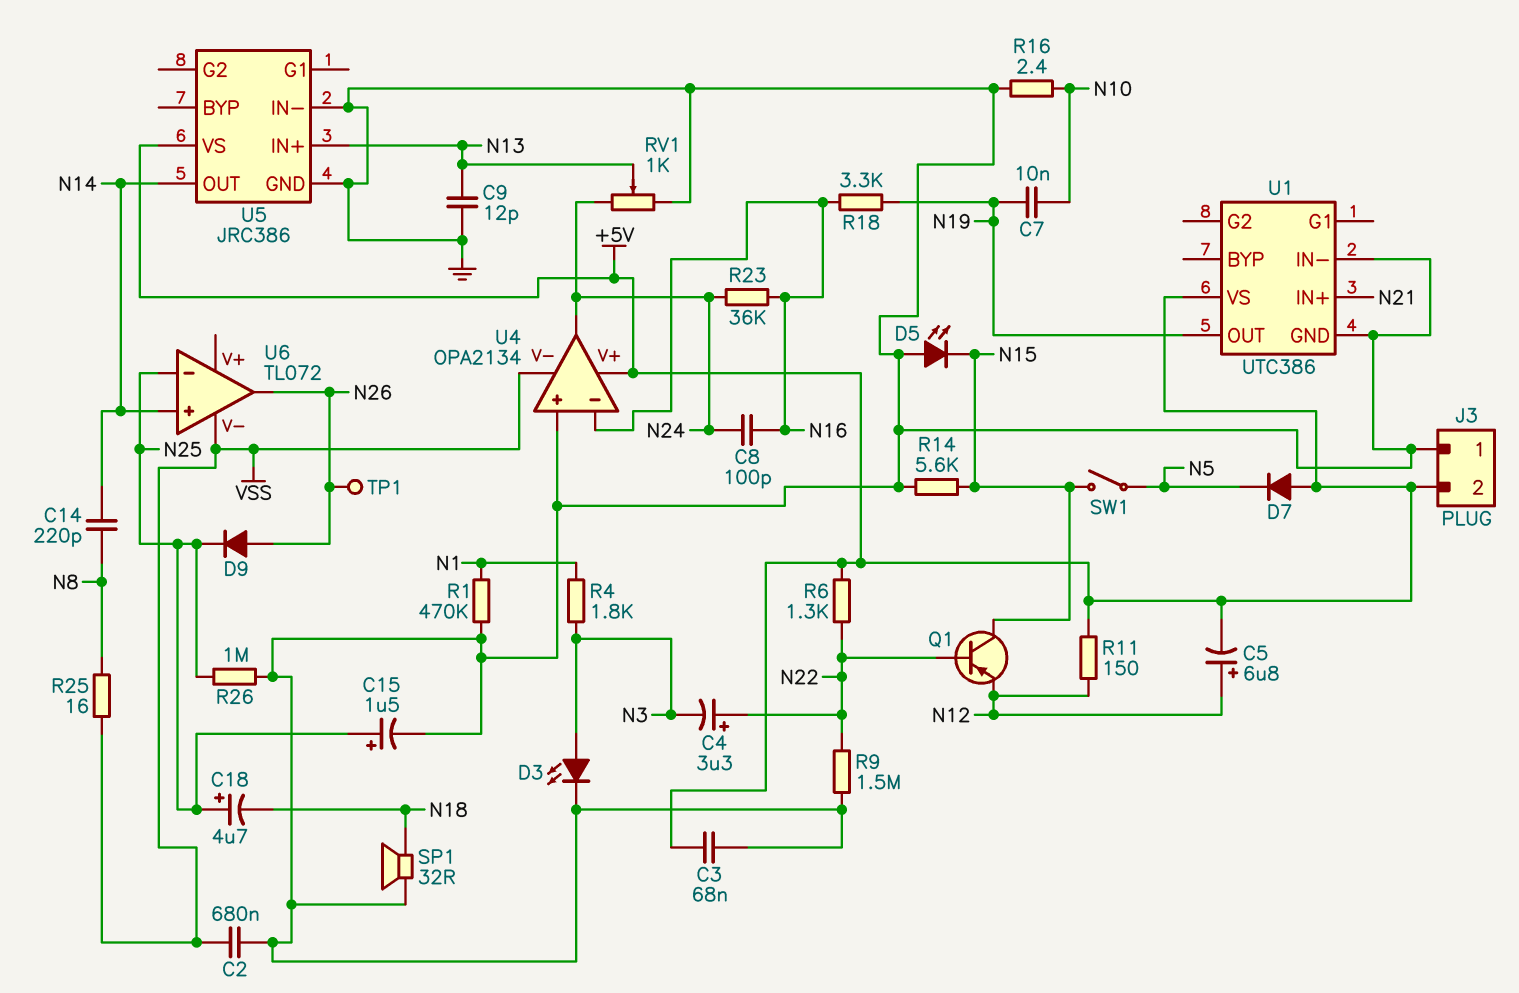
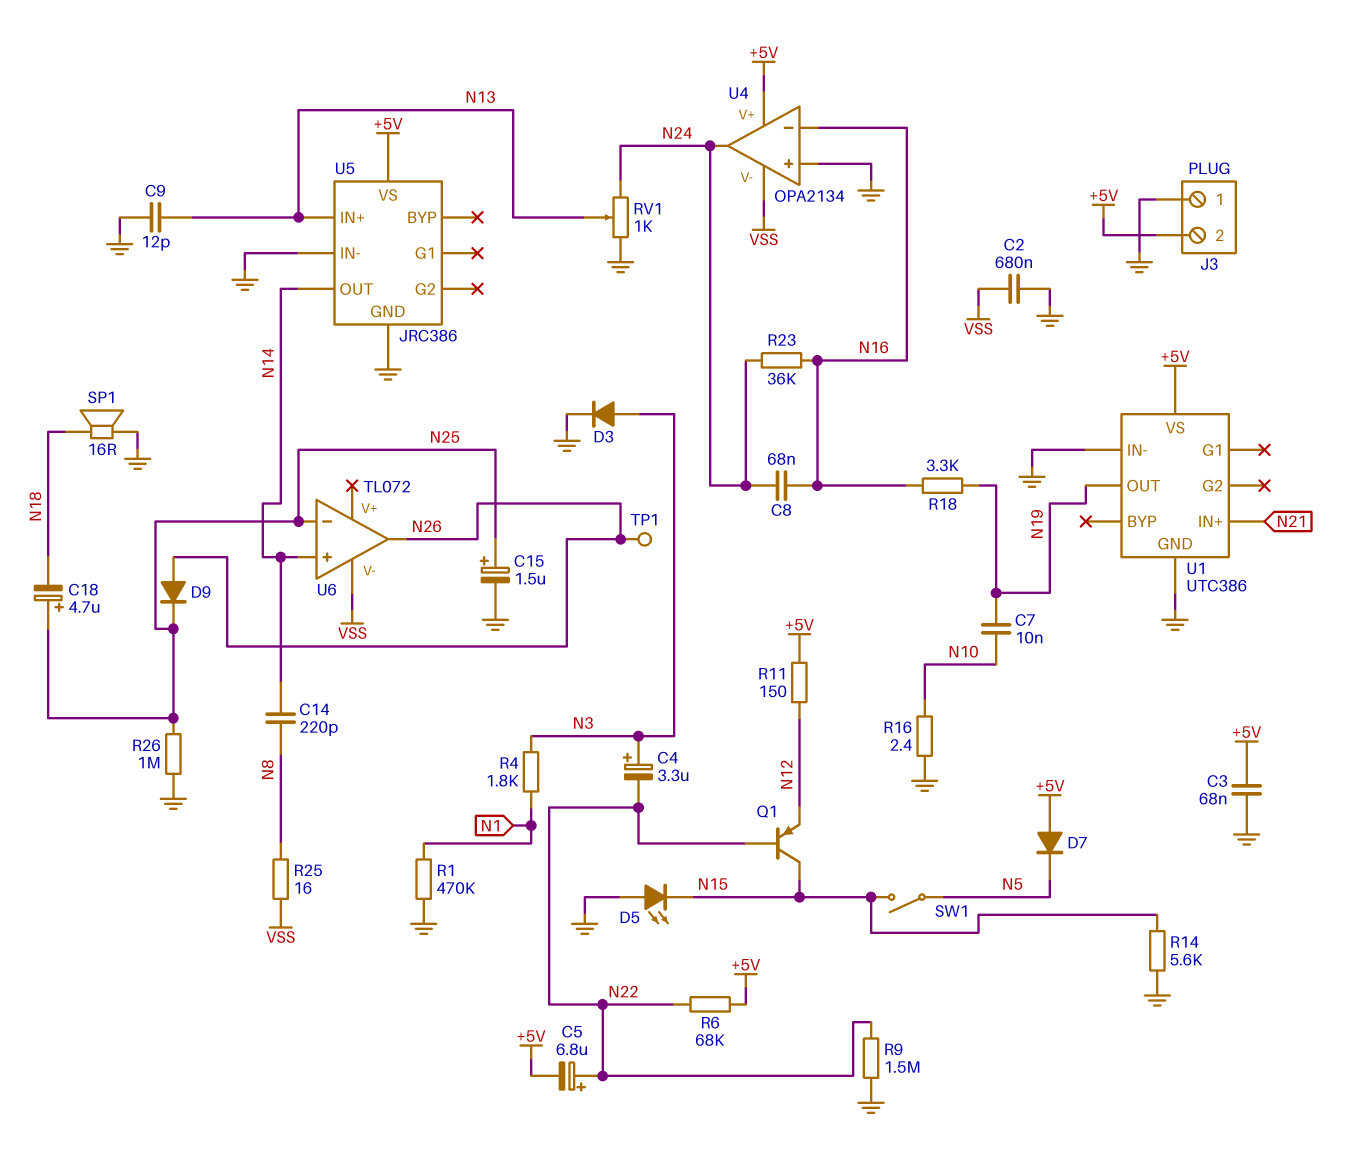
C4: 3.3uF (plus N22, minus N3) -> 3.3uF (plus N3, minus N22)
C5: 6.8uF (plus N12, minus +5V) -> 6.8uF (plus N22, minus +5V)
C8: 100pF (N16, N24) -> 68nF (N16, N24)
D3: LED (A N3, K GND) -> diode (A N3, K GND)
R6: 1.3k (+5V, N22) -> 68k (+5V, N22)
SP1: speaker 32R (GND, N18) -> speaker 16R (GND, N18)

